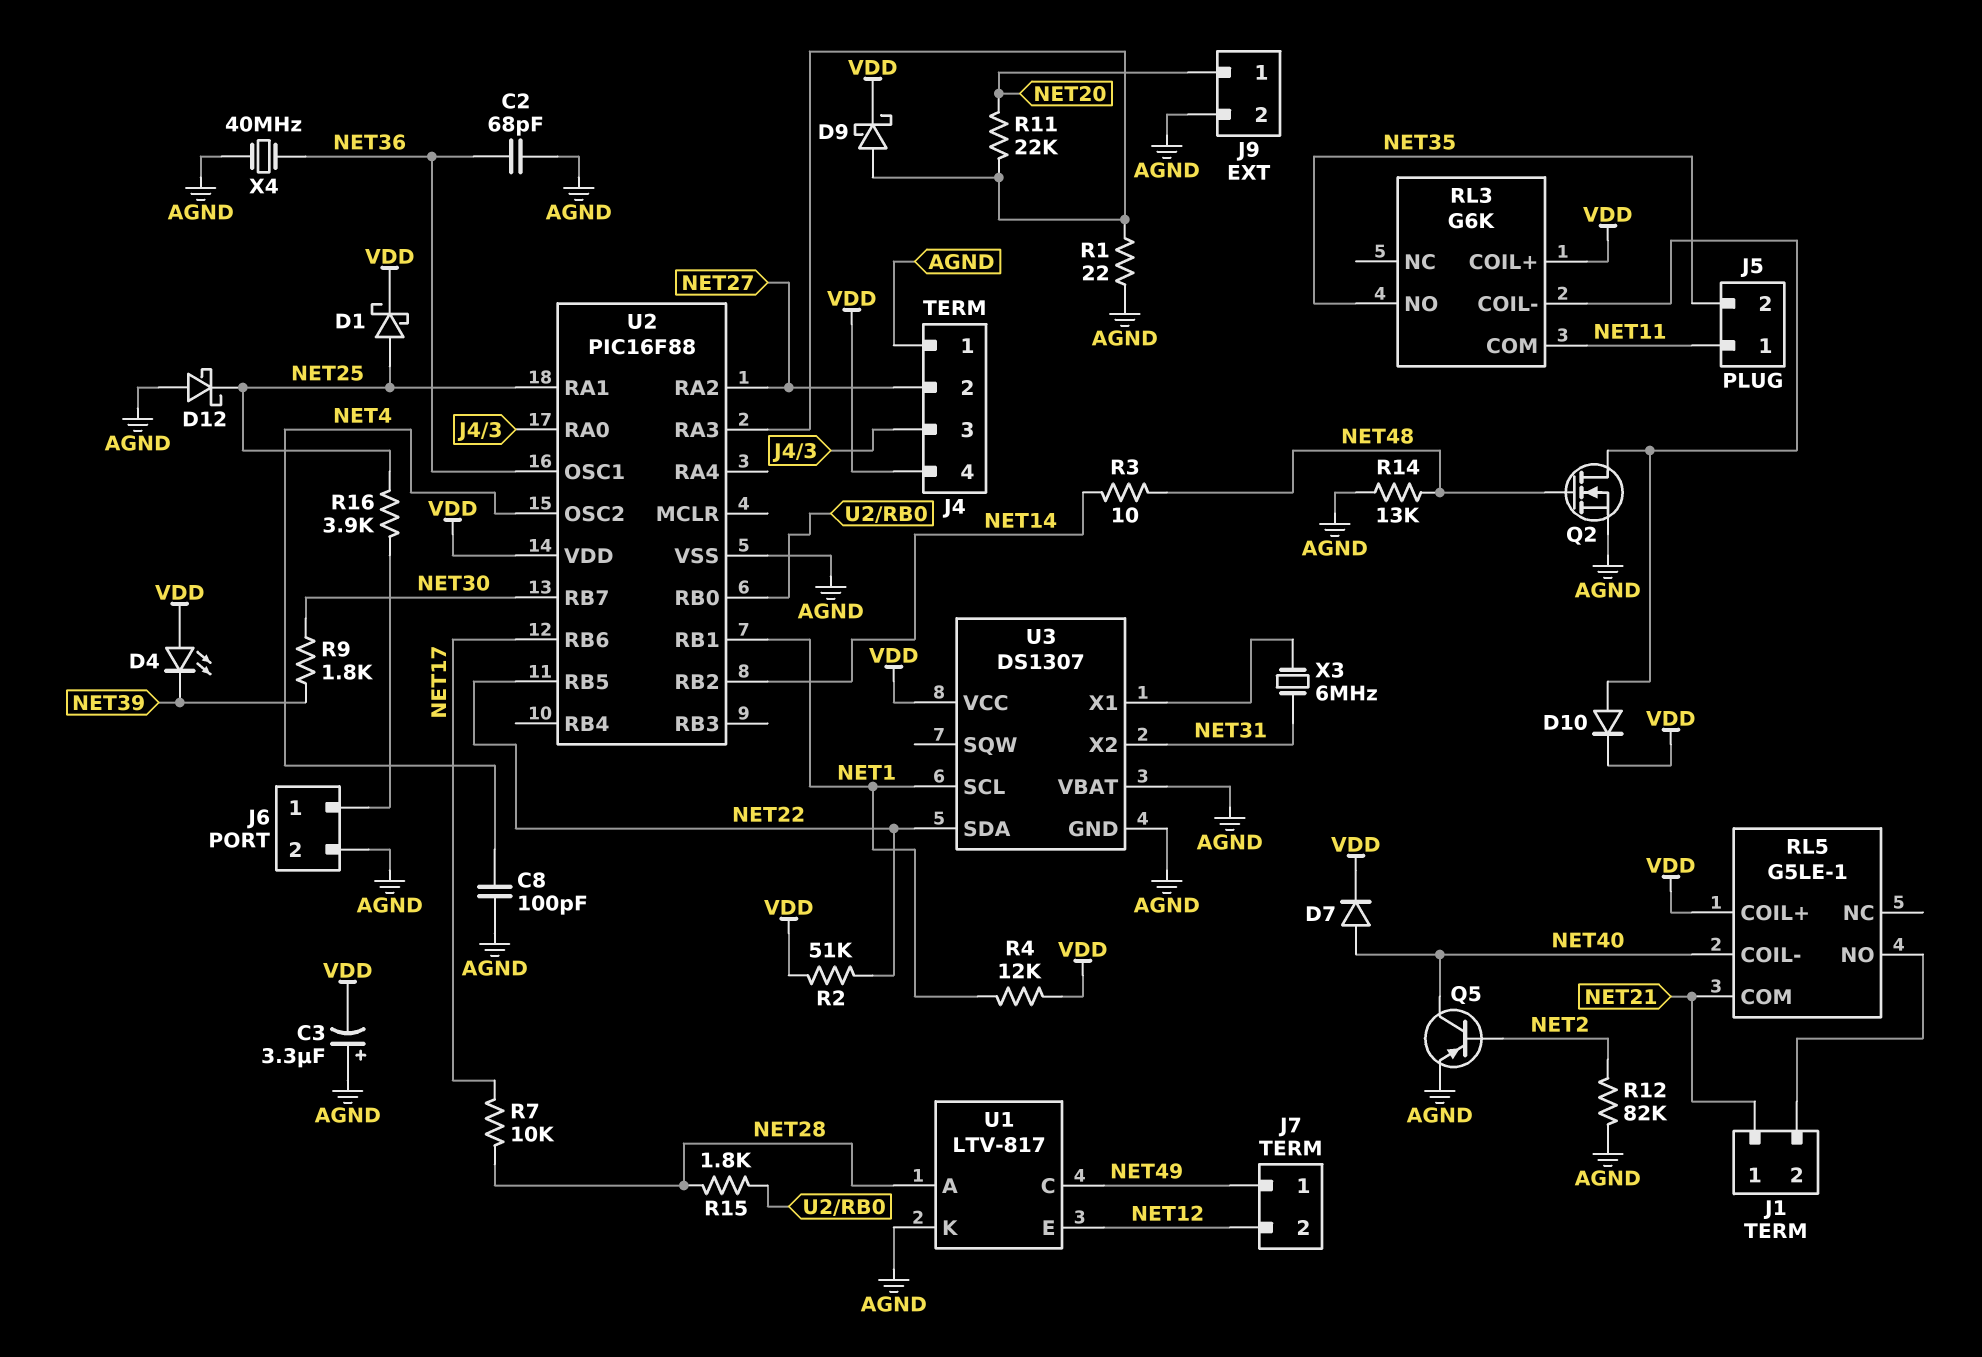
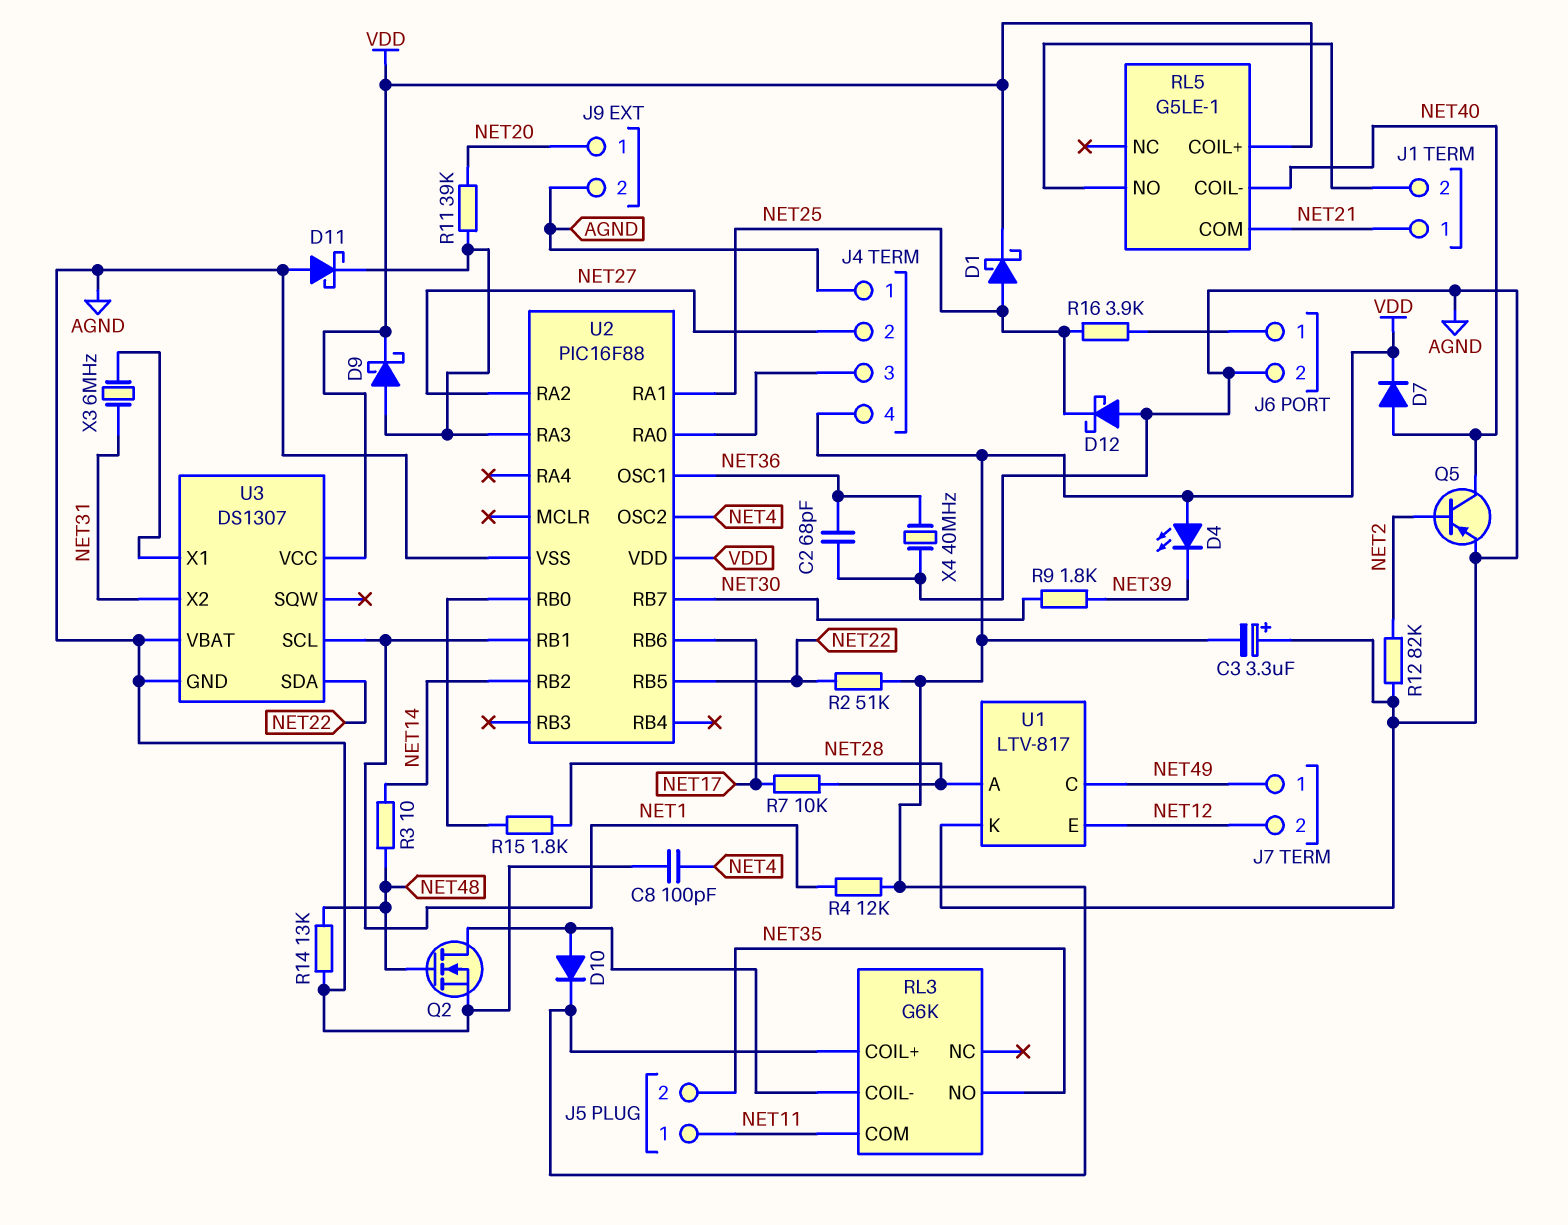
D11: none -> schottky (A AGND, K U2/RA3)
R1: 22 (AGND, U2/RA3) -> none
R11: 22k (NET20, U2/RA3) -> 39k (NET20, U2/RA3)

